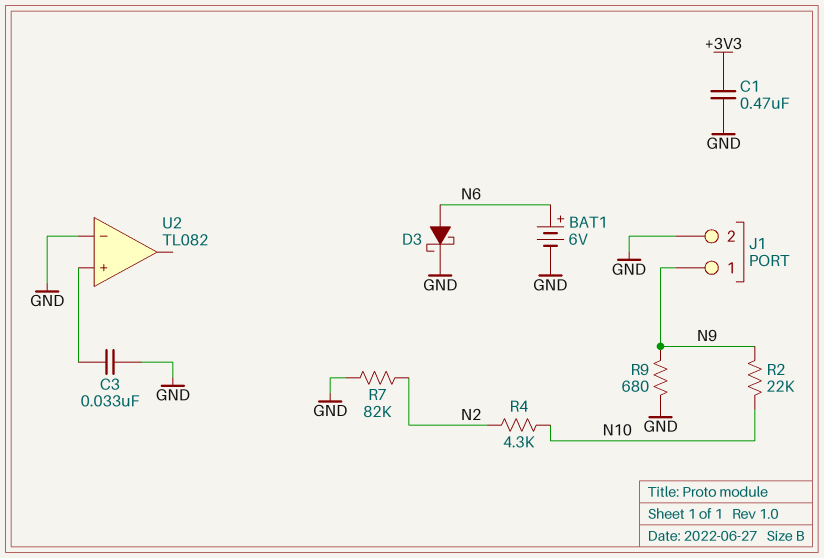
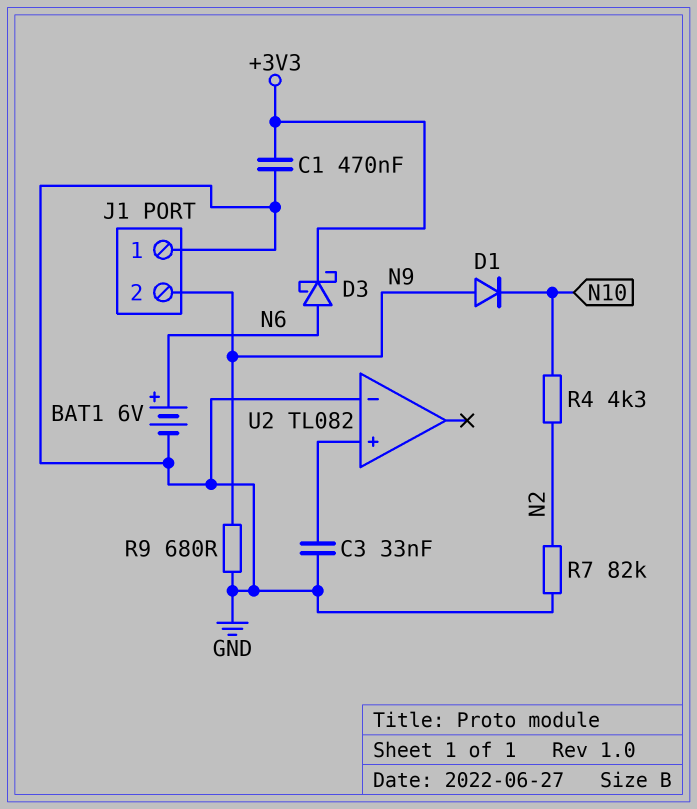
D1: none -> diode (A N9, K N10)
D3: schottky (A N6, K GND) -> schottky (A N6, K +3V3)
J1 pin 1: N9 -> GND
J1 pin 2: GND -> N9
R2: 22k (N9, N10) -> none

